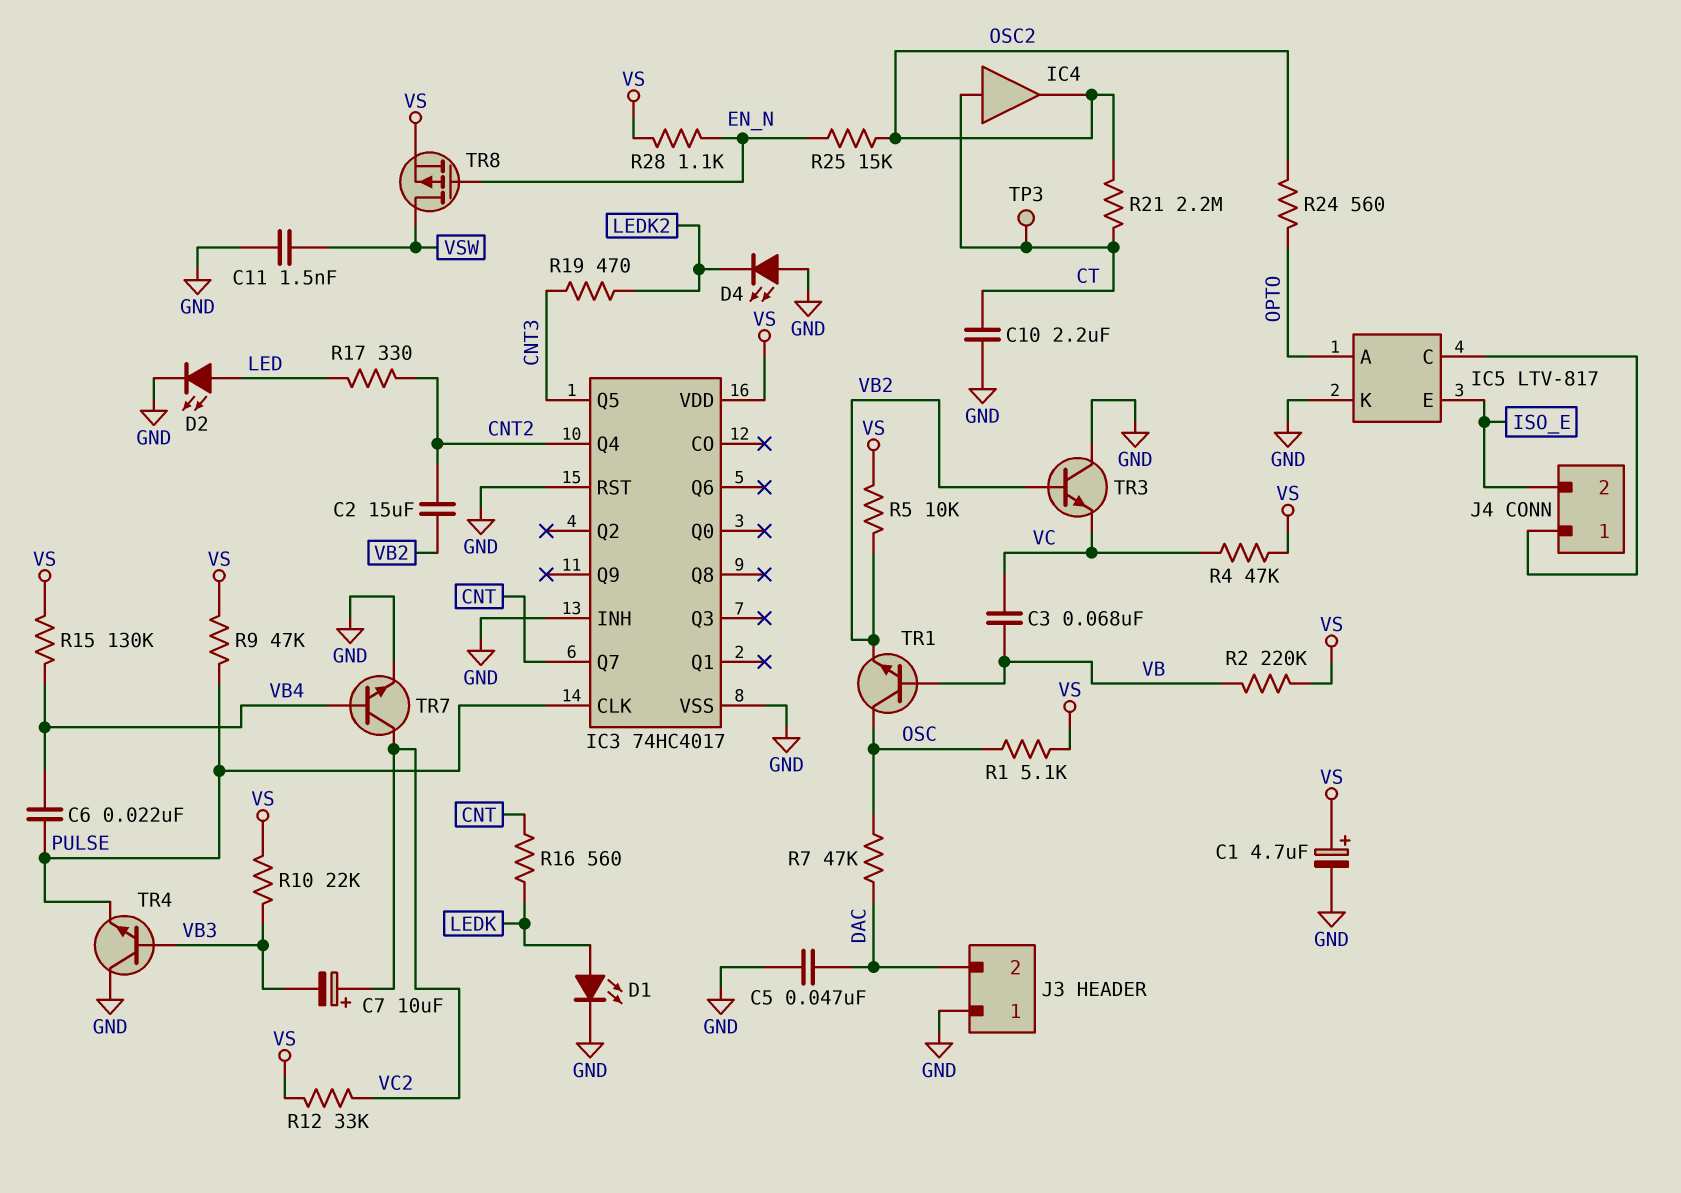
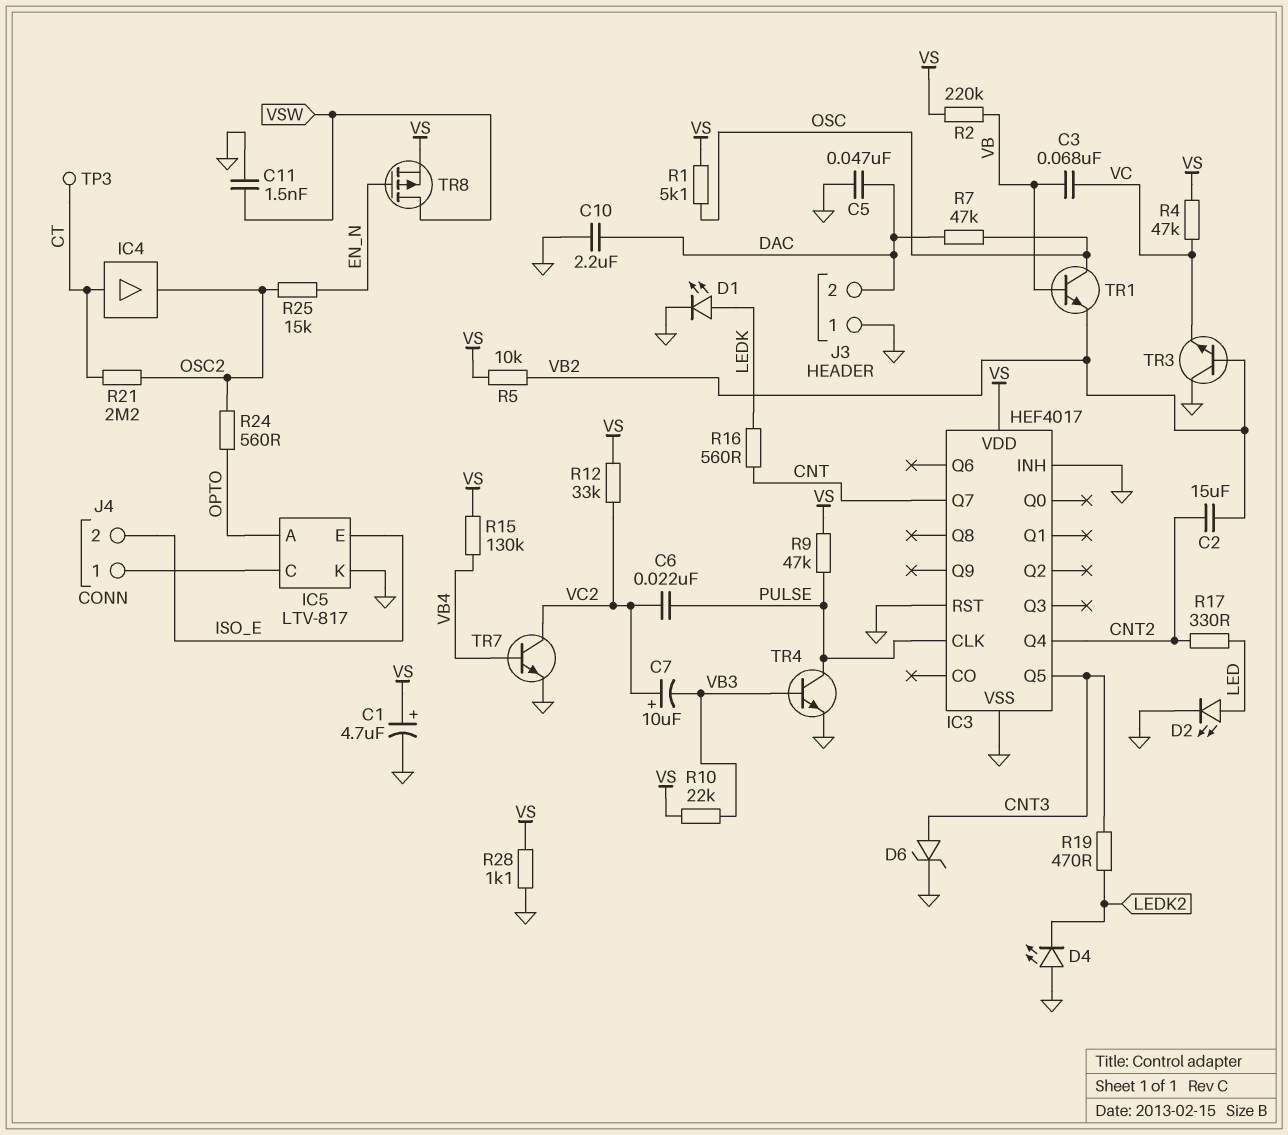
C6: 22nF (PULSE, VB4) -> 22nF (PULSE, VC2)
C10: 2.2uF (CT, GND) -> 2.2uF (DAC, GND)
D6: none -> zener (A CNT3, K GND)
IC3: 74HC4017 -> HEF4017
R28: 1.1k (EN_N, VS) -> 1.1k (GND, VS)
TR4: NPN (B VB3, C GND, E PULSE) -> NPN (B VB3, C PULSE, E GND)

